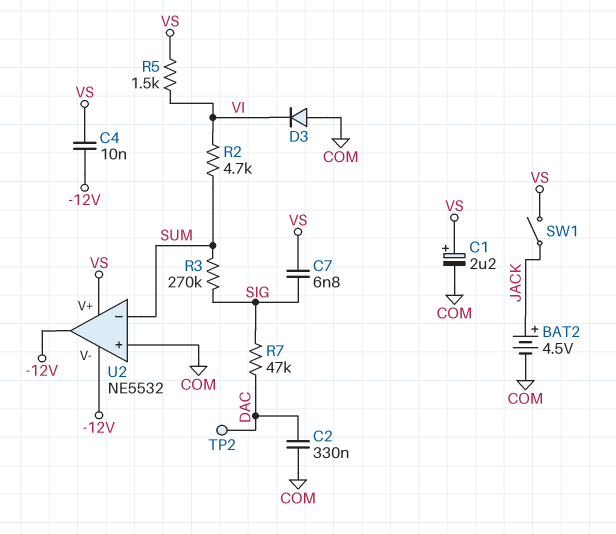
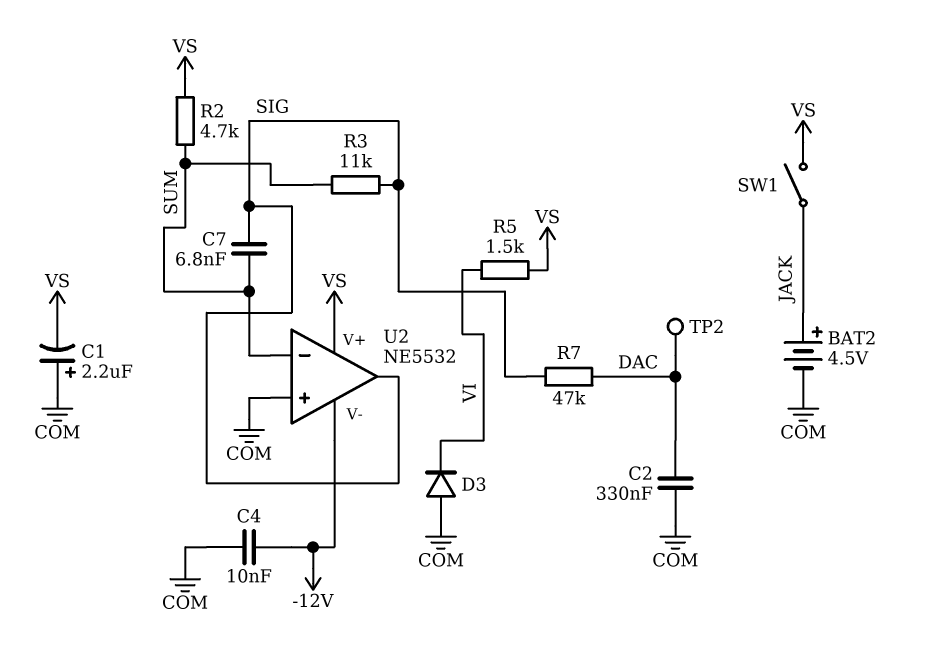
C1: 2.2uF (plus VS, minus COM) -> 2.2uF (plus COM, minus VS)
C4: 10nF (-12V, VS) -> 10nF (-12V, COM)
C7: 6.8nF (SIG, VS) -> 6.8nF (SIG, SUM)
R2: 4.7k (SUM, VI) -> 4.7k (SUM, VS)
R3: 270k (SIG, SUM) -> 11k (SIG, SUM)
U2 pin out: -12V -> SIG

